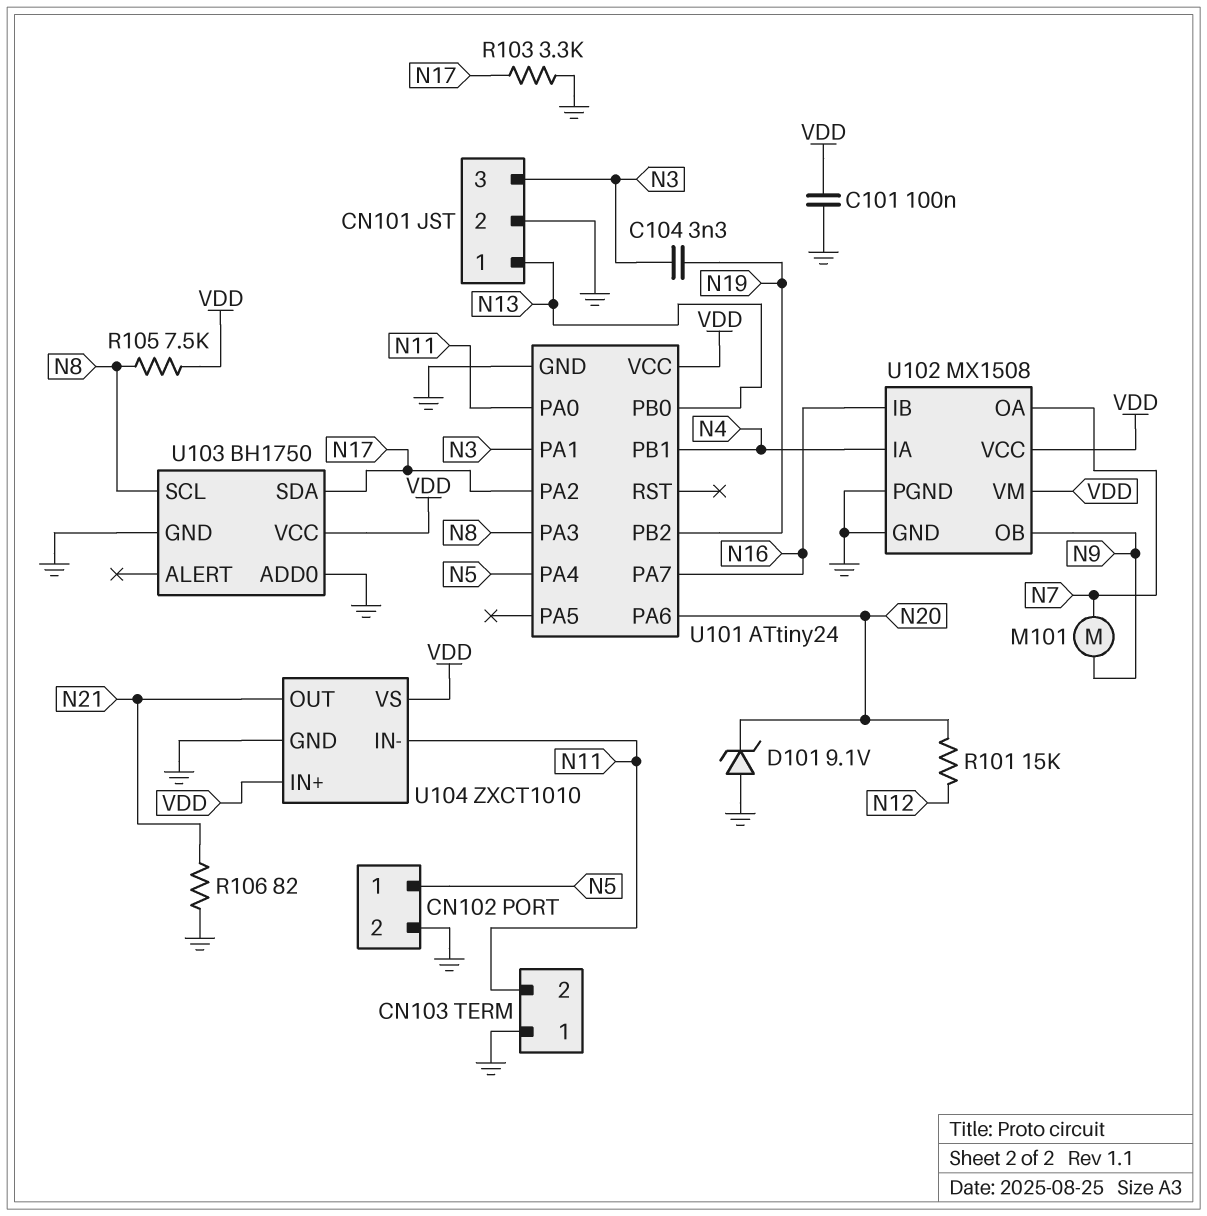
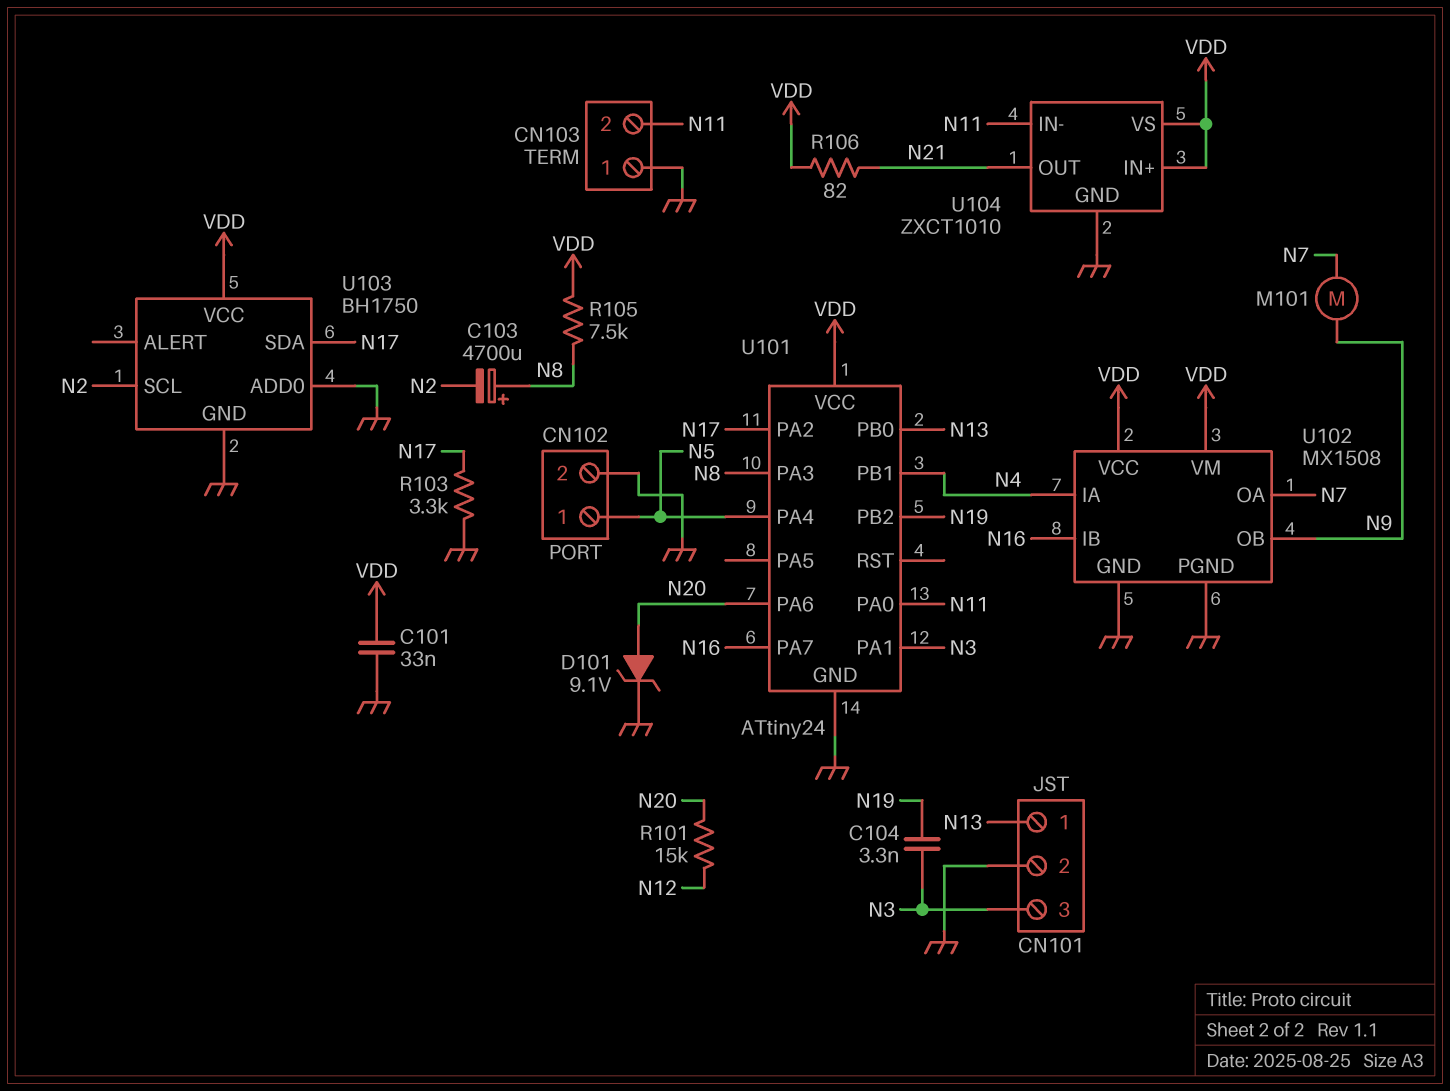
C101: 100nF (GND, VDD) -> 33nF (GND, VDD)
C103: none -> 4700uF (plus N8, minus N2)
D101: zener 9.1V (A GND, K N20) -> zener 9.1V (A N20, K GND)
R106: 82 (GND, N21) -> 82 (N21, VDD)
U103 pin SCL: N8 -> N2

